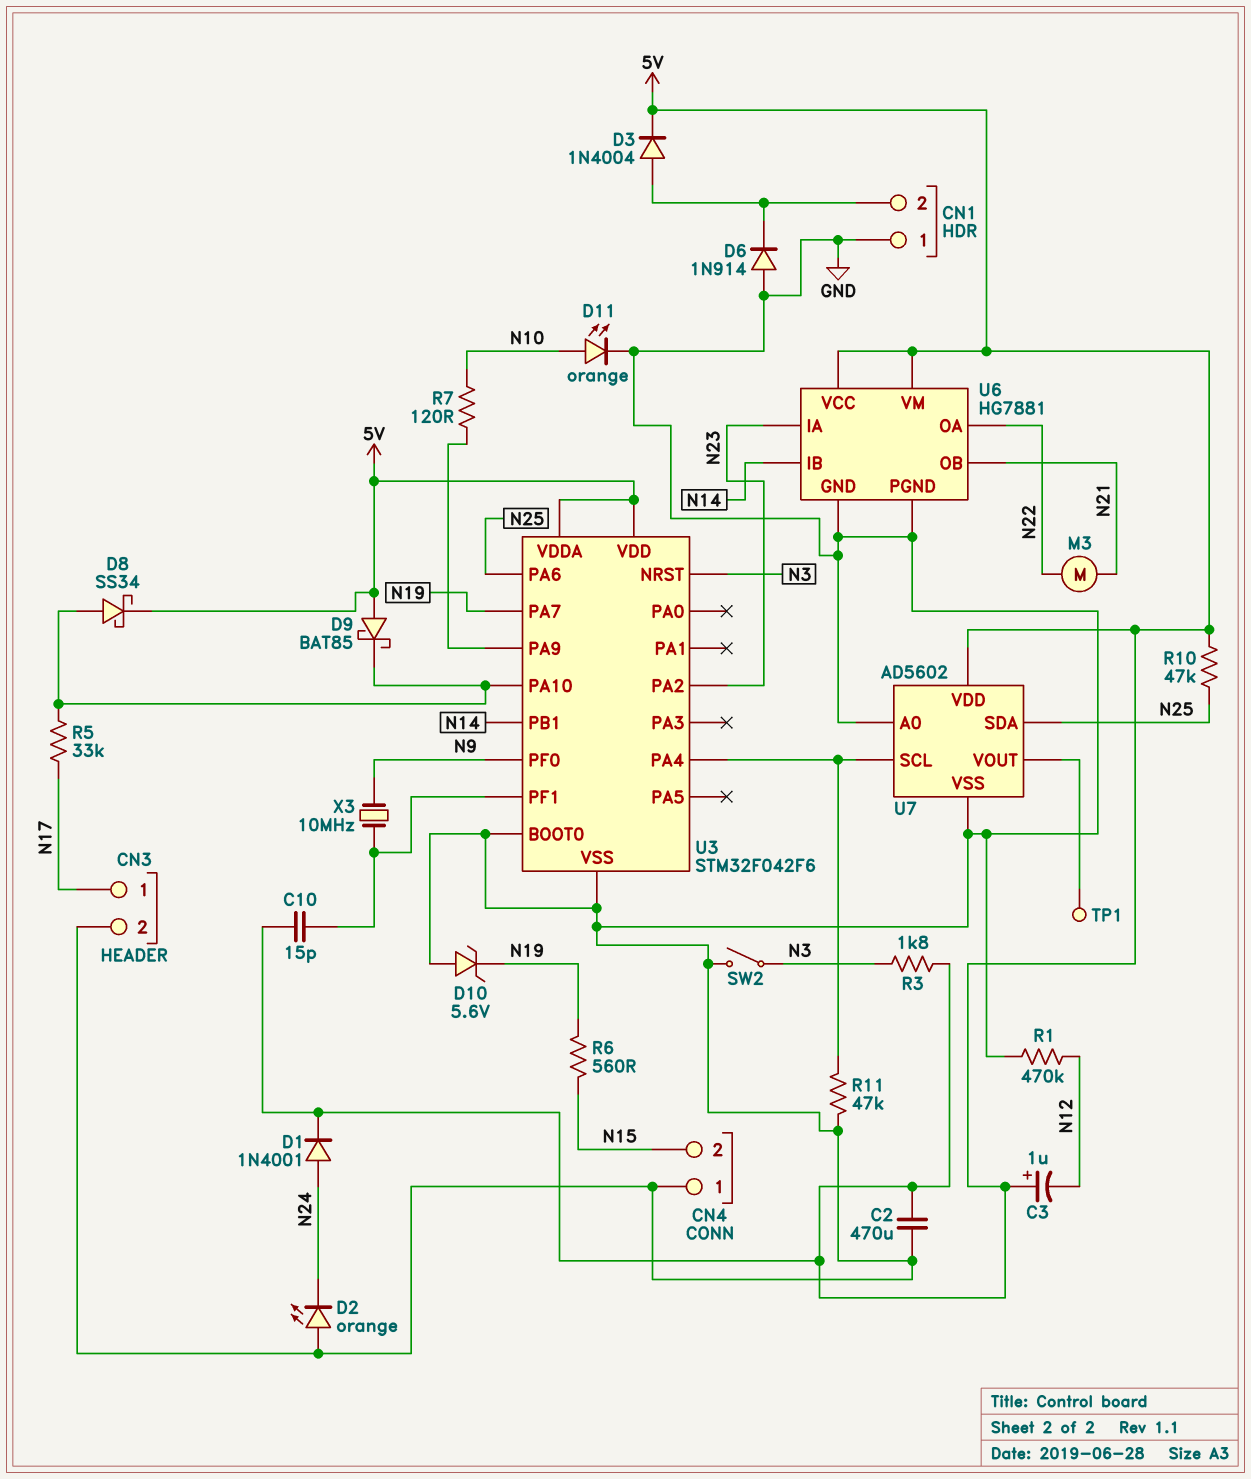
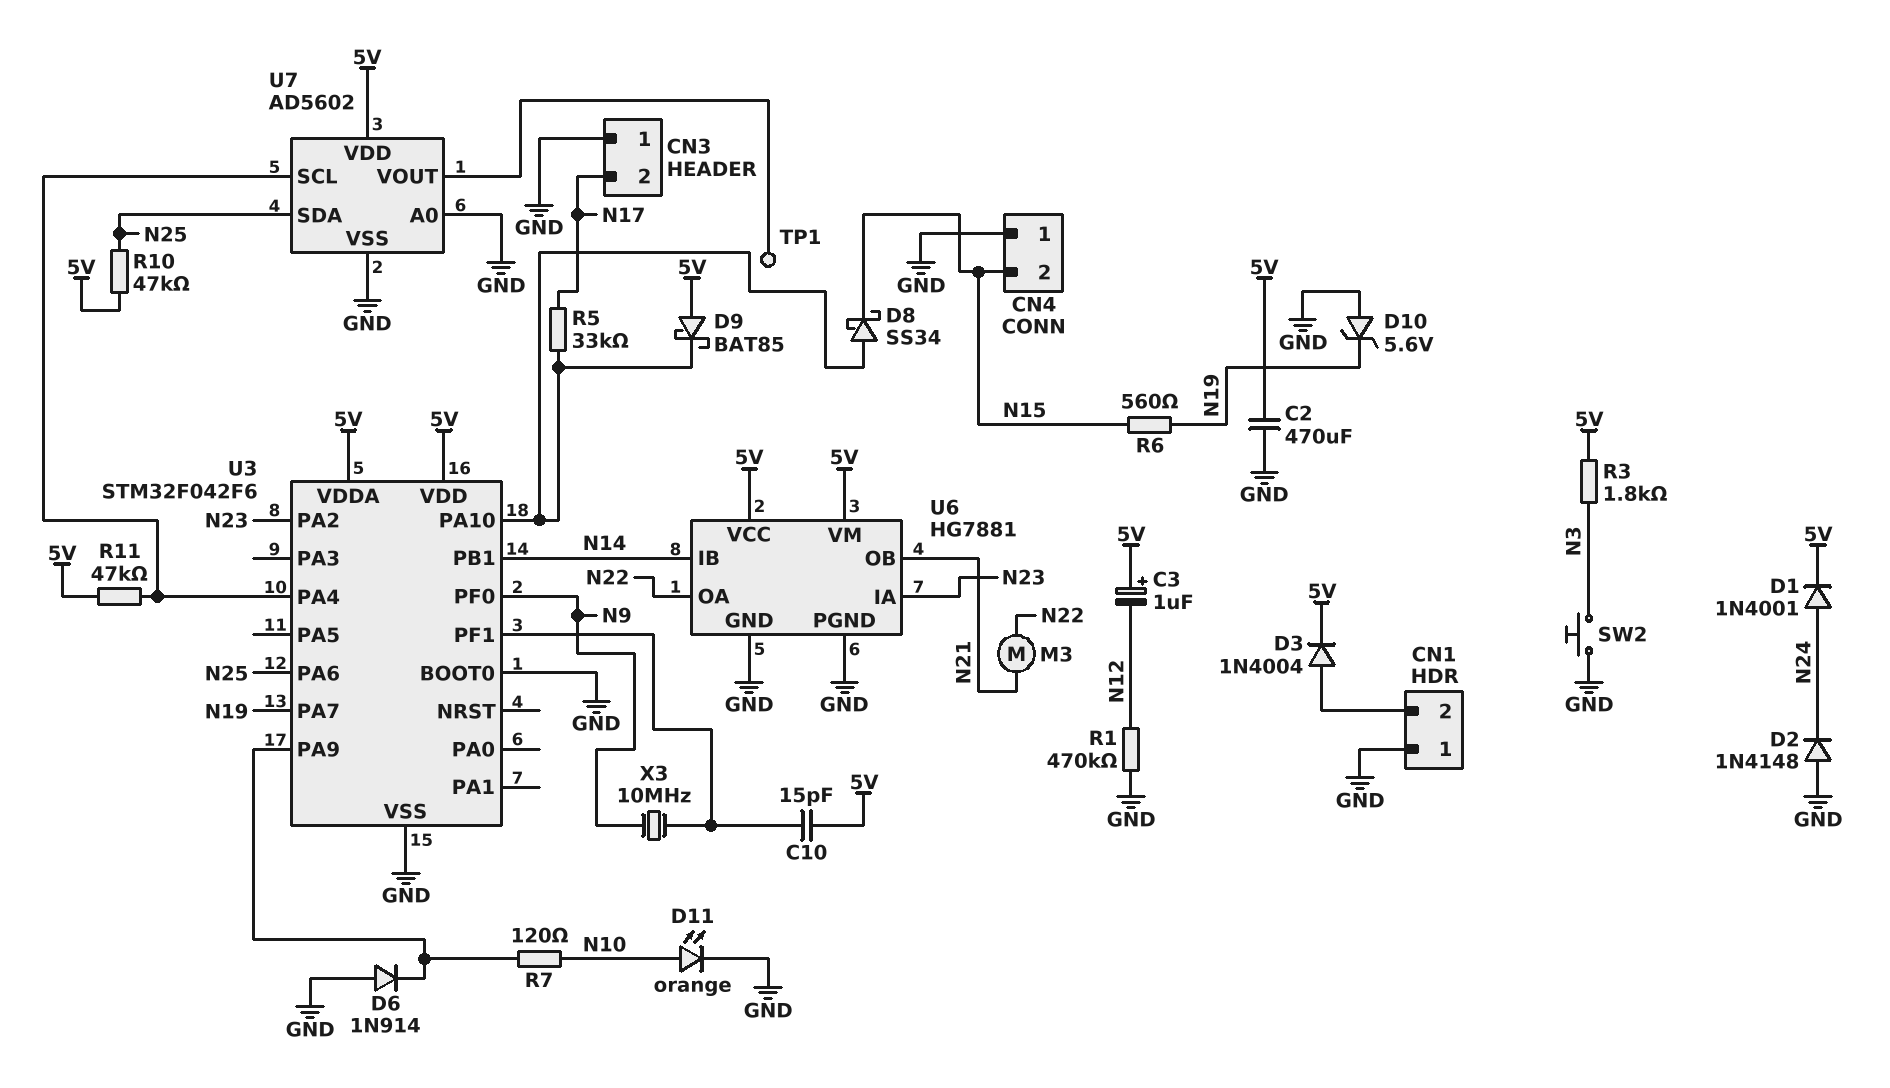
CN3 pin 1: N17 -> GND
CN3 pin 2: GND -> N17
D2: LED orange (A GND, K N24) -> diode 1N4148 (A GND, K N24)
D6: diode 1N914 (A GND, K CN1/2) -> diode 1N914 (A GND, K U3/PA9)
D8: schottky SS34 (A U3/PA10, K 5V) -> schottky SS34 (A U3/PA10, K N15)
R11: 47k (GND, U3/PA4) -> 47k (5V, U3/PA4)
SW2: switch (GND, N3) -> button (GND, N3)
U3 pin NRST: N3 -> none

